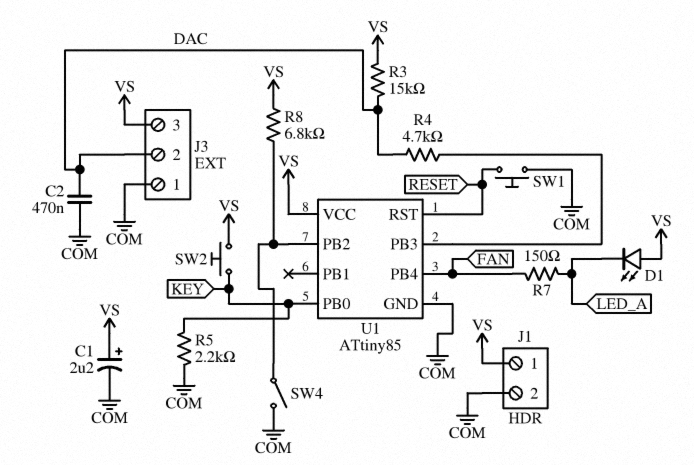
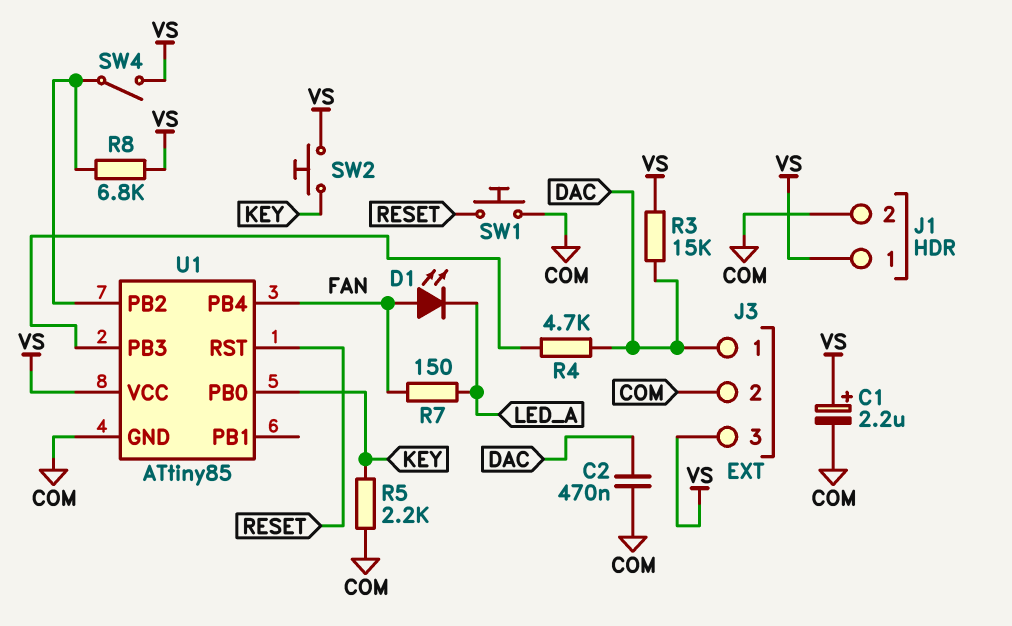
D1: LED (A VS, K LED_A) -> LED (A FAN, K LED_A)
J3 pin 1: COM -> DAC
J3 pin 2: DAC -> COM
SW4: switch (COM, U1/PB2) -> switch (U1/PB2, VS)

